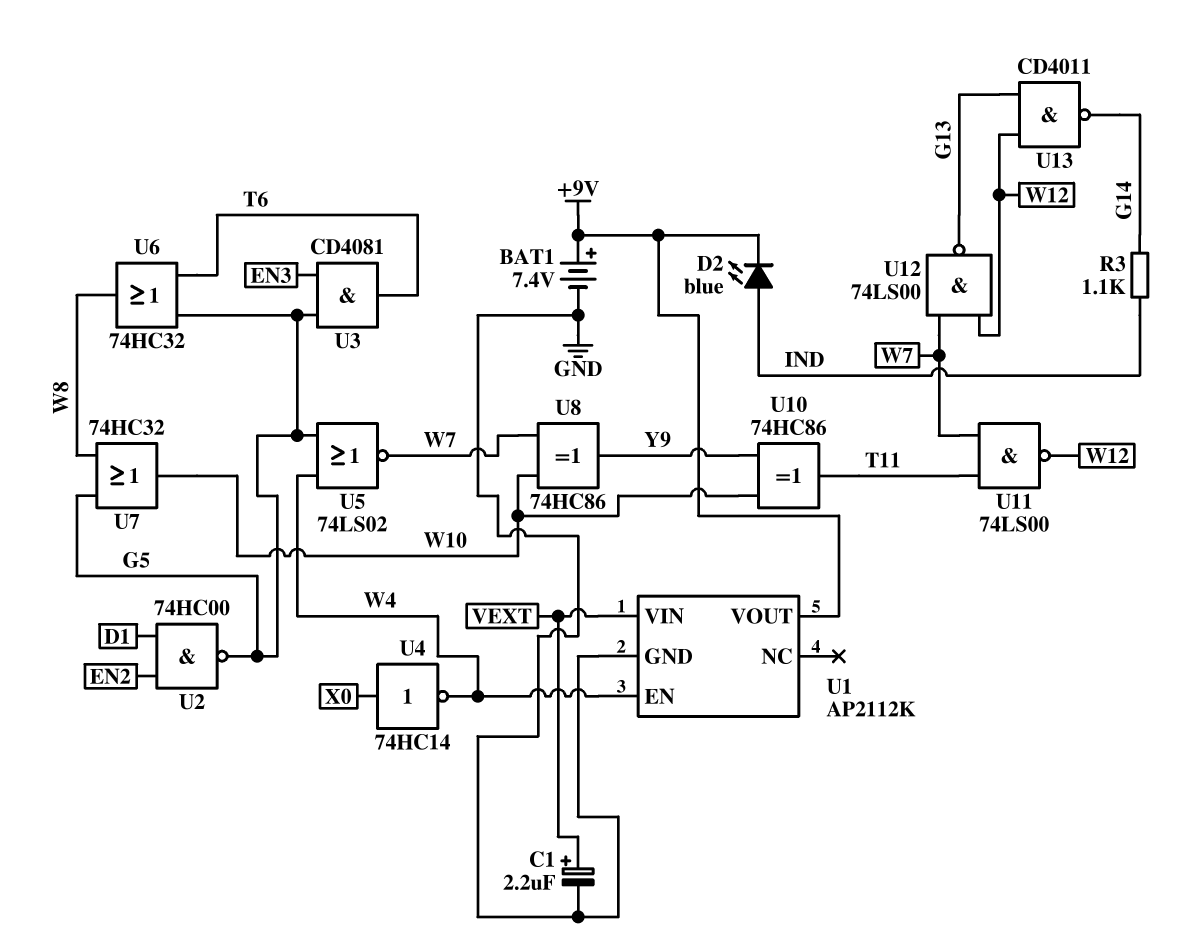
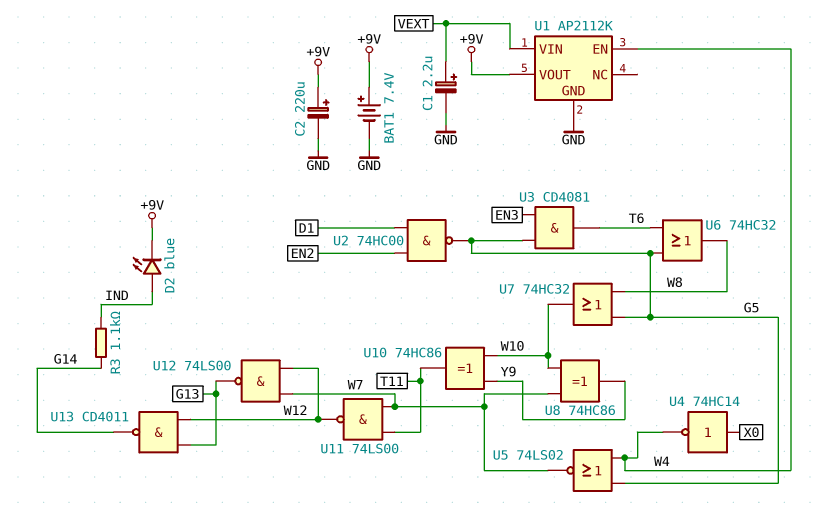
C2: none -> 220uF (plus +9V, minus GND)

